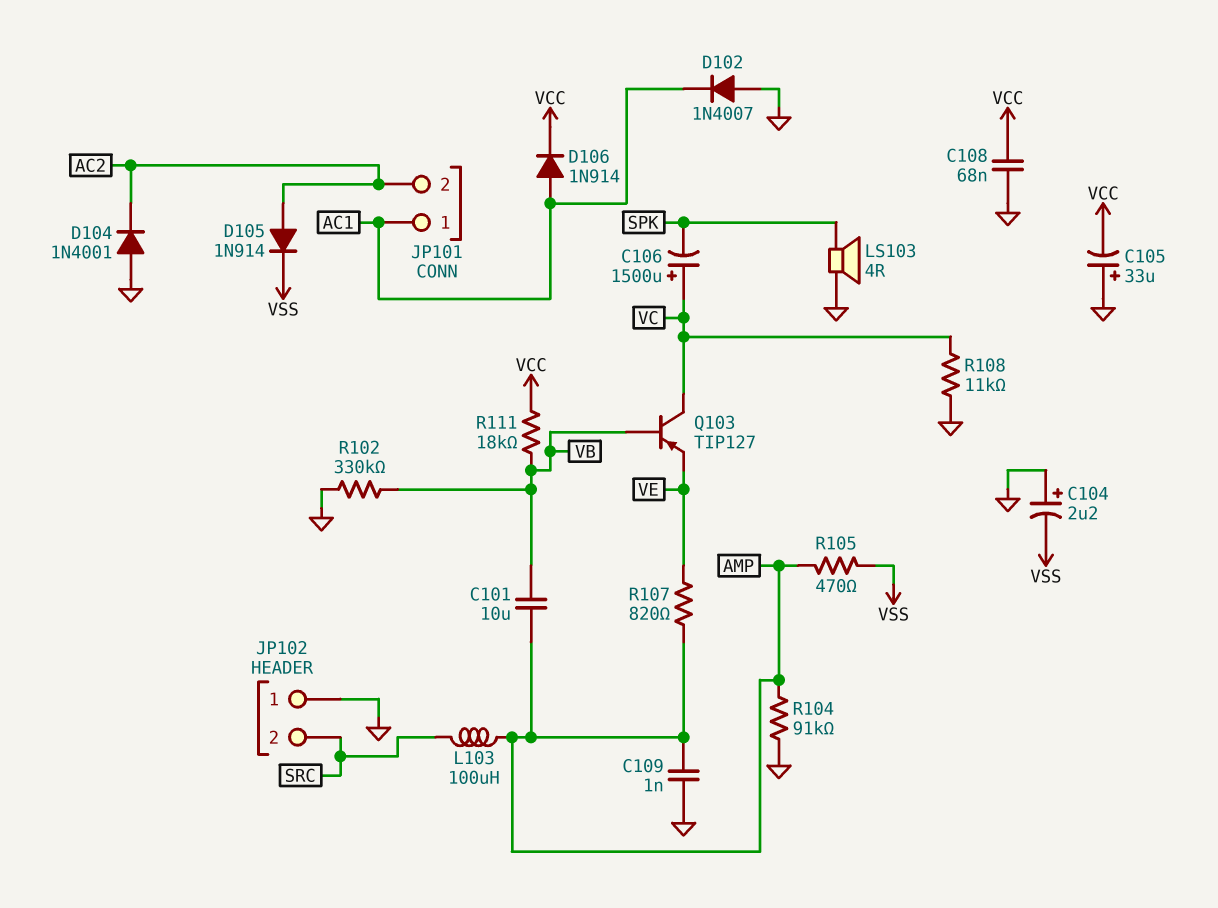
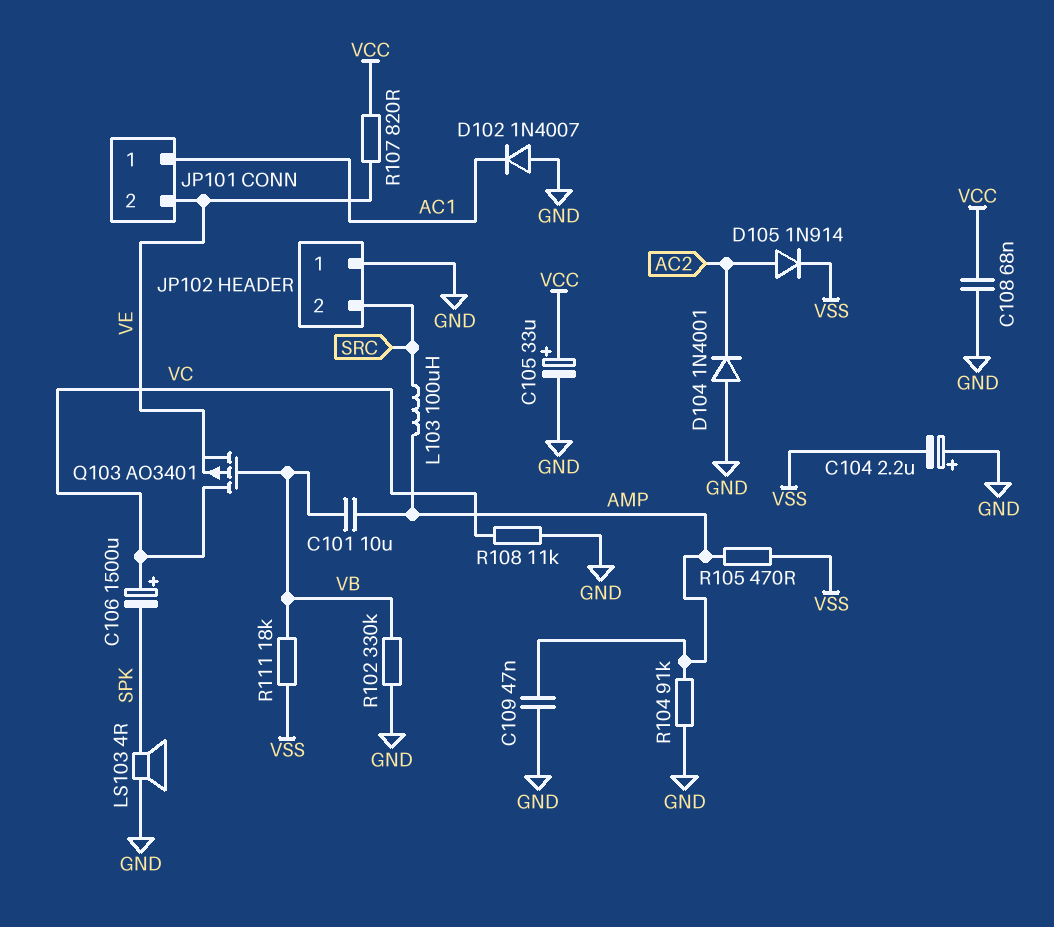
C105: 33uF (plus GND, minus VCC) -> 33uF (plus VCC, minus GND)
C109: 1nF (AMP, GND) -> 47nF (AMP, GND)
D106: diode 1N914 (A AC1, K VCC) -> none
JP101 pin 2: AC2 -> VE
Q103: PNP TIP127 (B VB, C VC, E VE) -> PMOS AO3401 (G VB, D VC, S VE)
R107: 820 (AMP, VE) -> 820 (VCC, VE)
R111: 18k (VB, VCC) -> 18k (VB, VSS)

